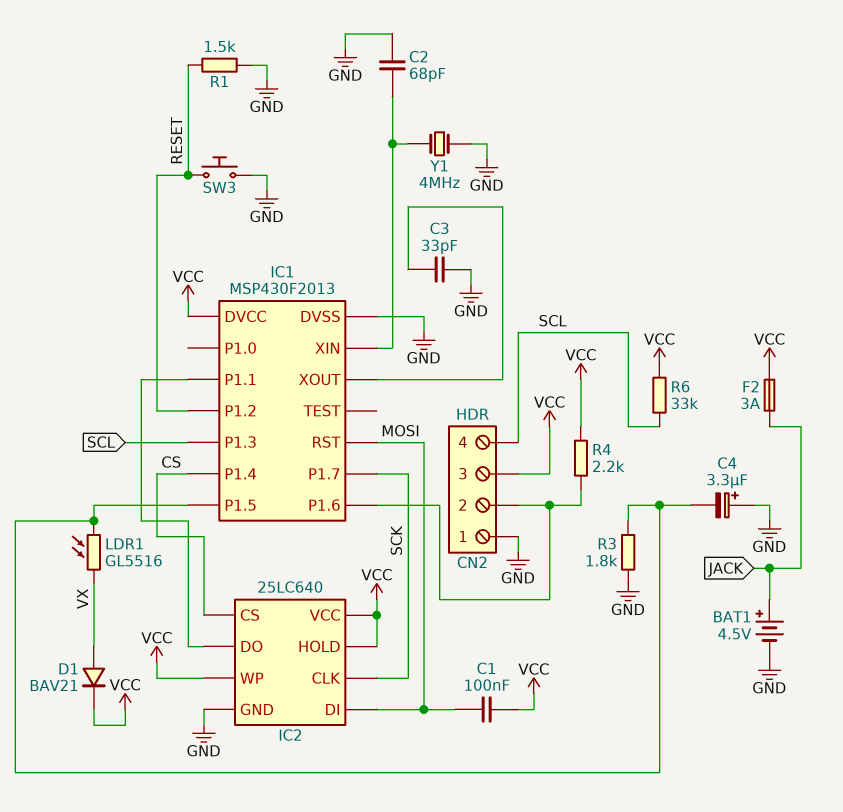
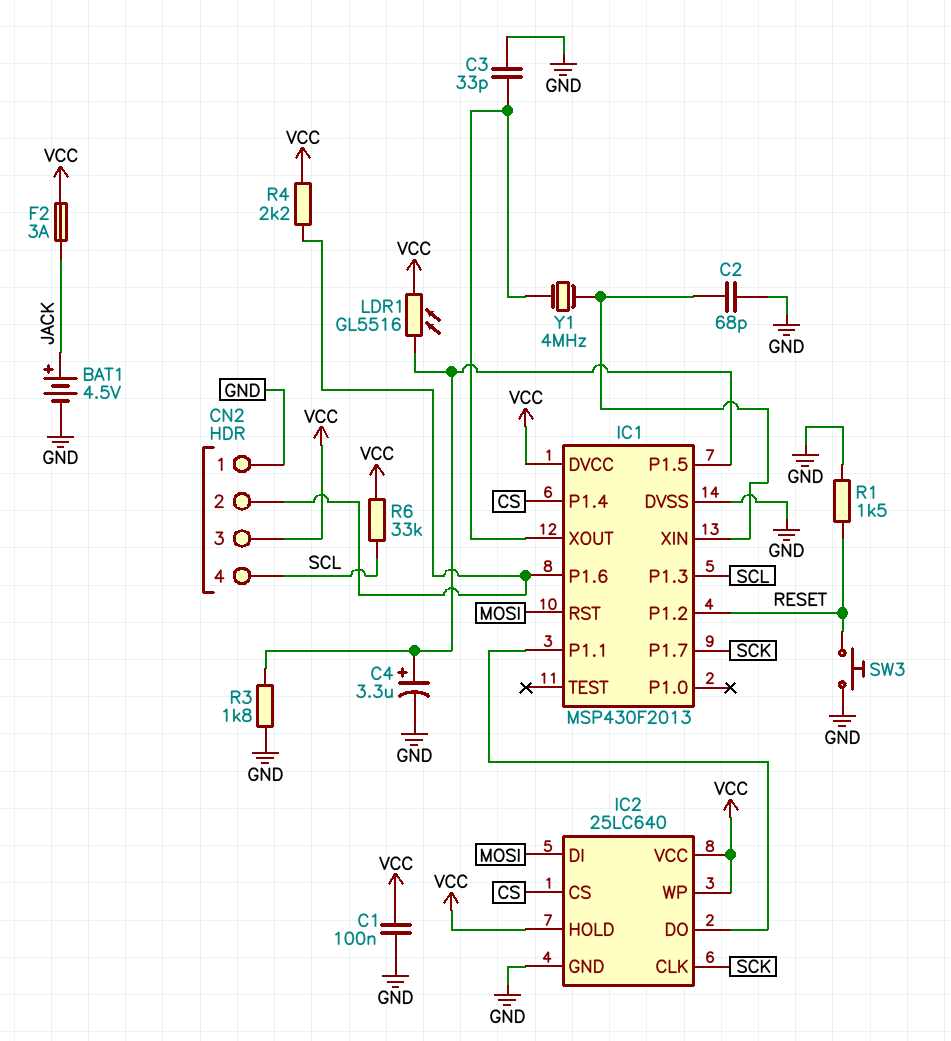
C1: 100nF (MOSI, VCC) -> 100nF (GND, VCC)
C4: 3.3uF (plus GND, minus IC1/P1.5) -> 3.3uF (plus IC1/P1.5, minus GND)
D1: diode BAV21 (A VX, K VCC) -> none
LDR1: GL5516 (IC1/P1.5, VX) -> GL5516 (IC1/P1.5, VCC)
Y1: 4MHz (GND, IC1/XIN) -> 4MHz (IC1/XIN, IC1/XOUT)

